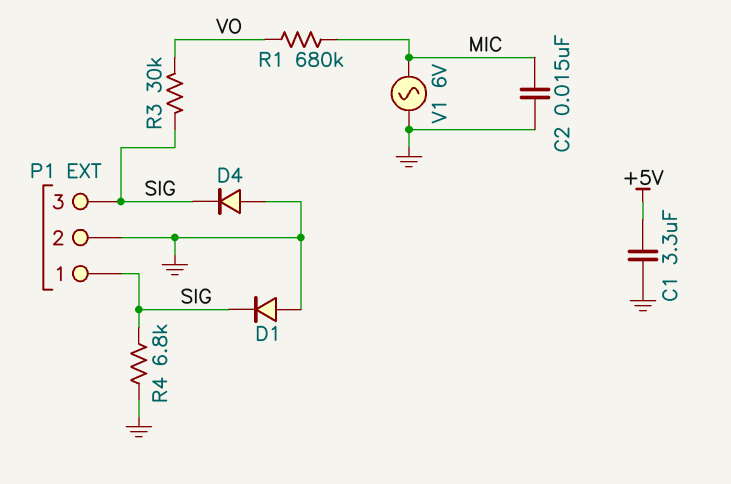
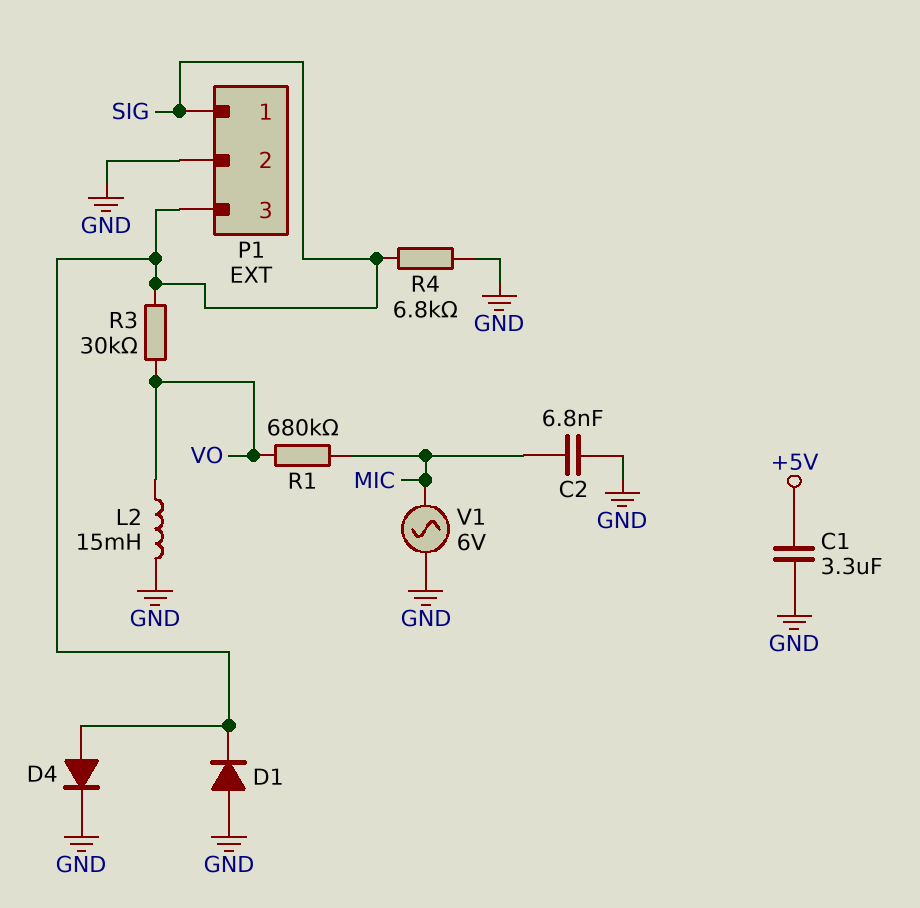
C2: 15nF (GND, MIC) -> 6.8nF (GND, MIC)
D4: diode (A GND, K SIG) -> diode (A SIG, K GND)
L2: none -> 15mH (GND, VO)

